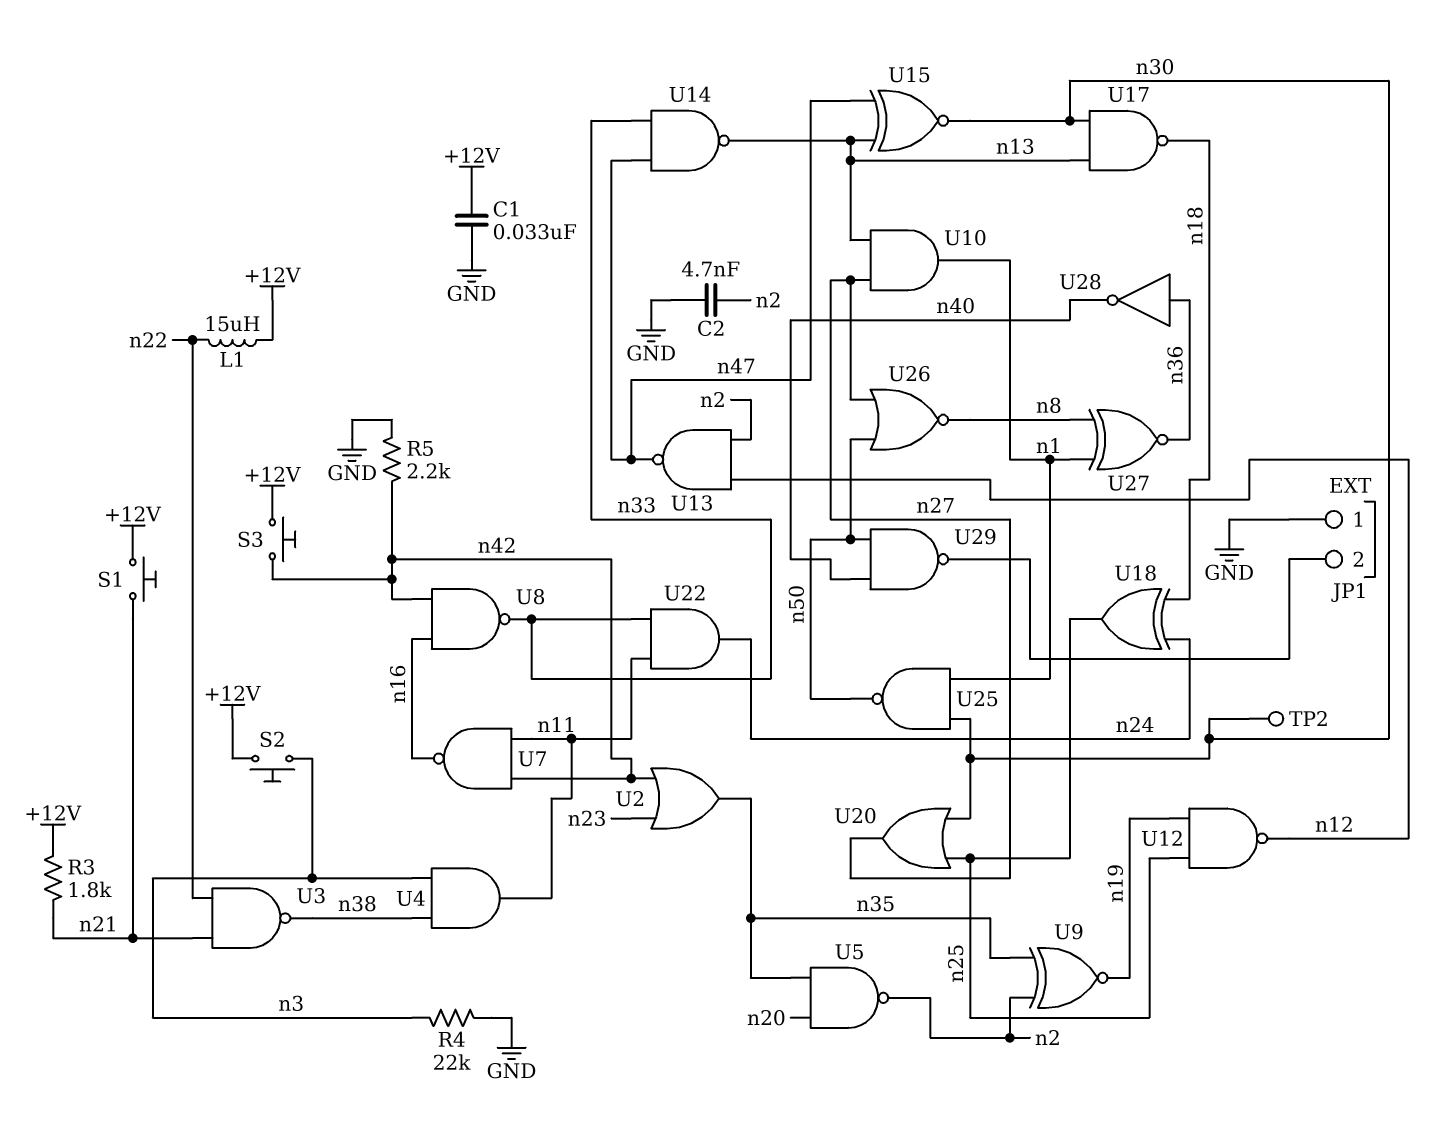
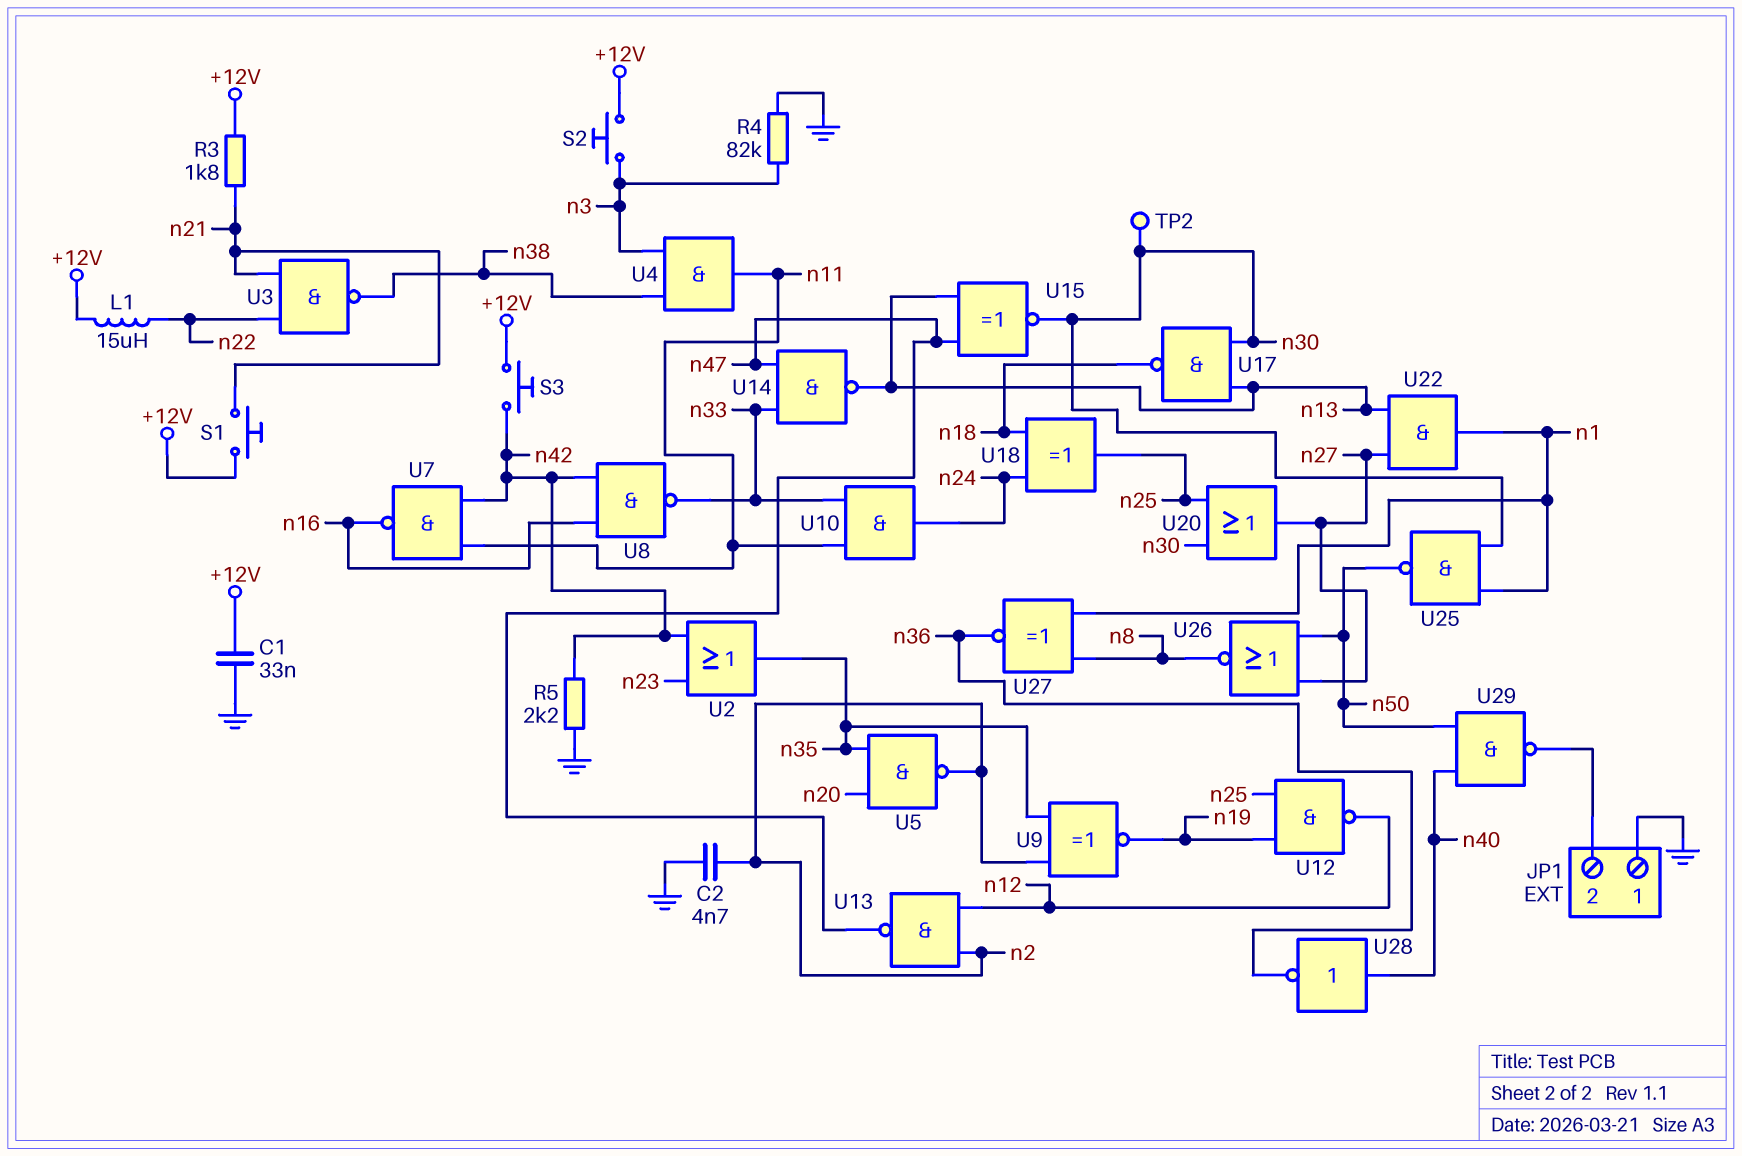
R4: 22k (GND, n3) -> 82k (GND, n3)
U10: AND (in n13, in n27, out n1) -> AND (in n11, in n33, out n24)
U22: AND (in n11, in n33, out n24) -> AND (in n13, in n27, out n1)
U28: NOT (in n36, out n40) -> NOT (in n40, out n36)

